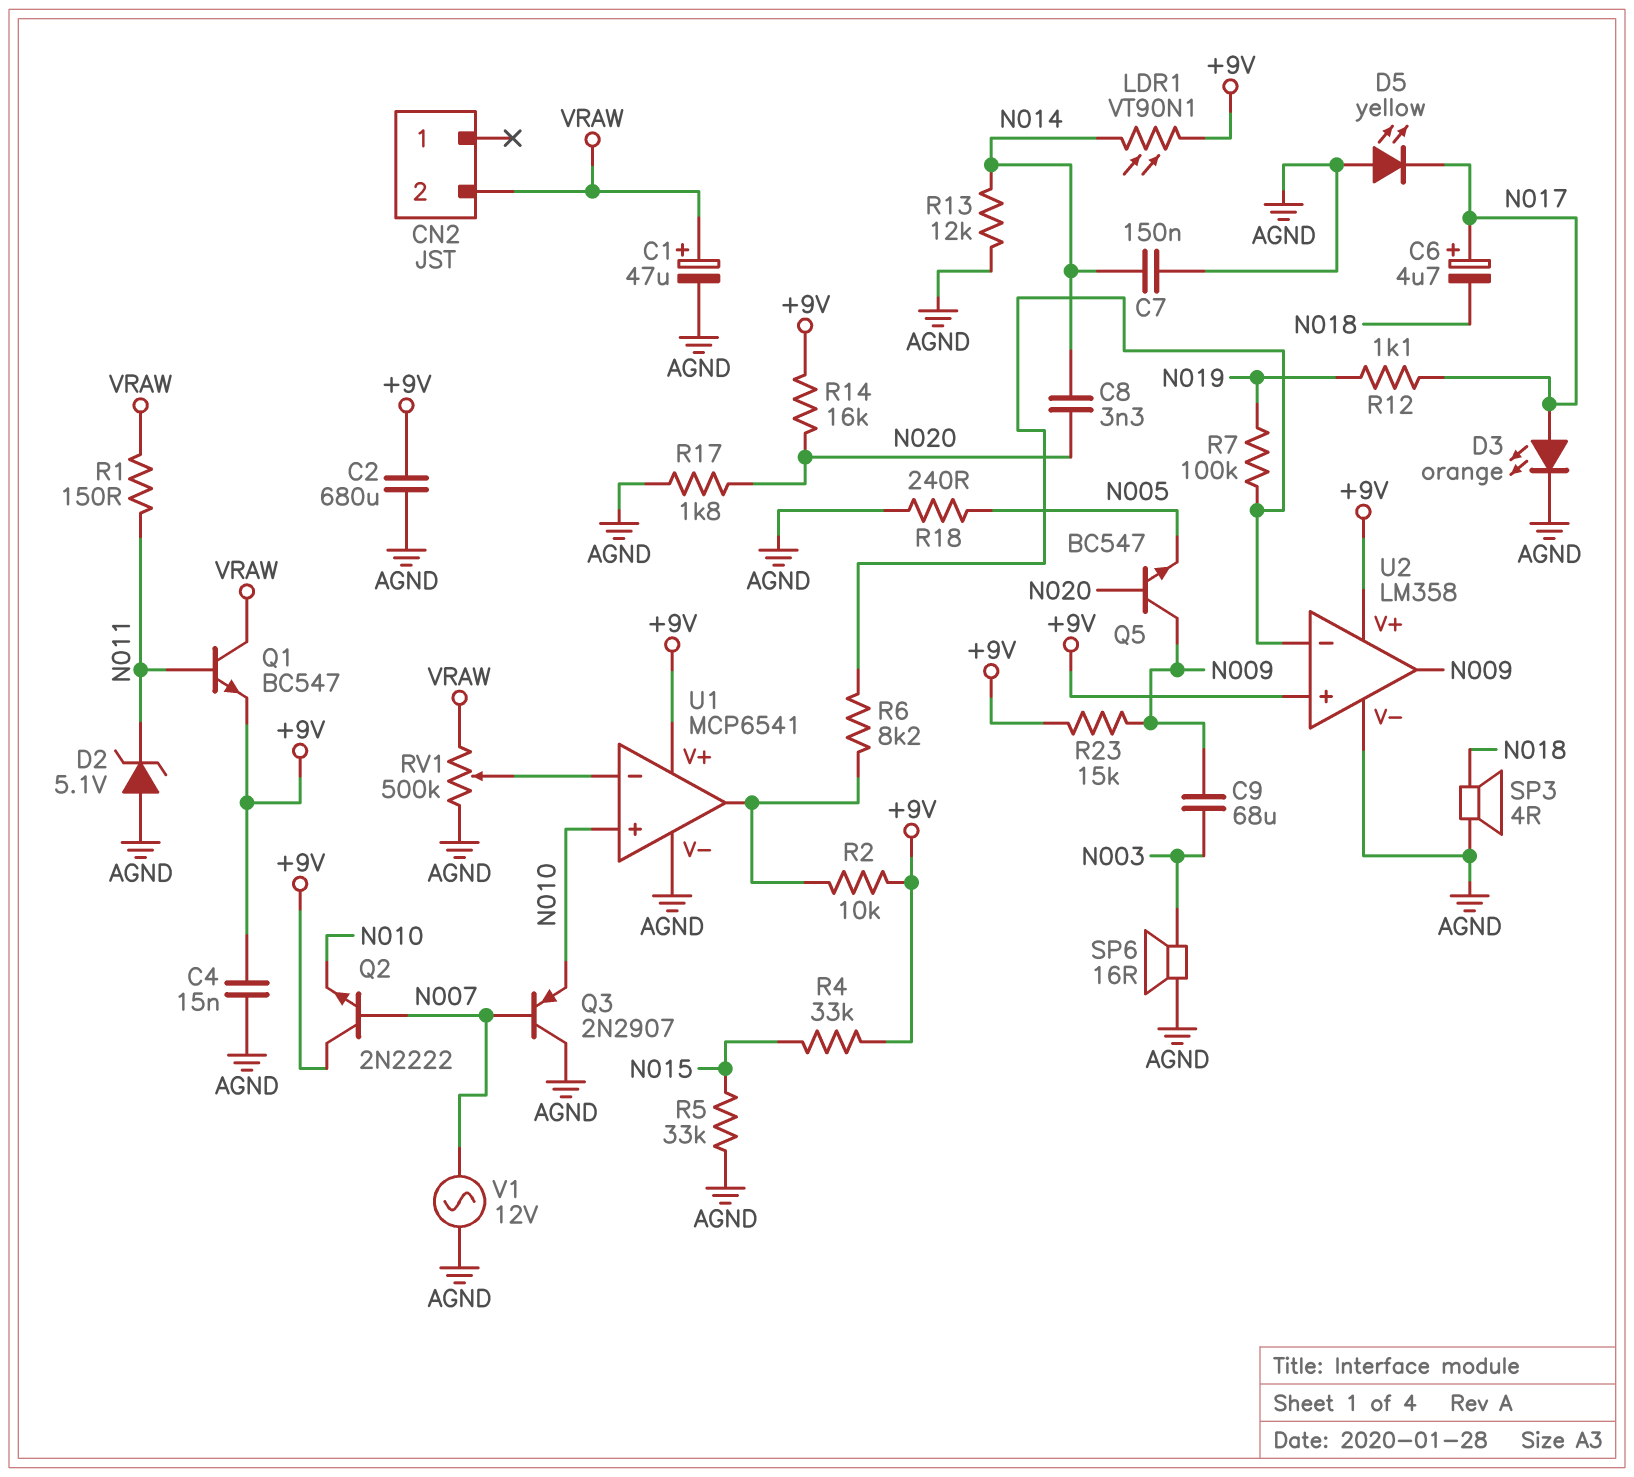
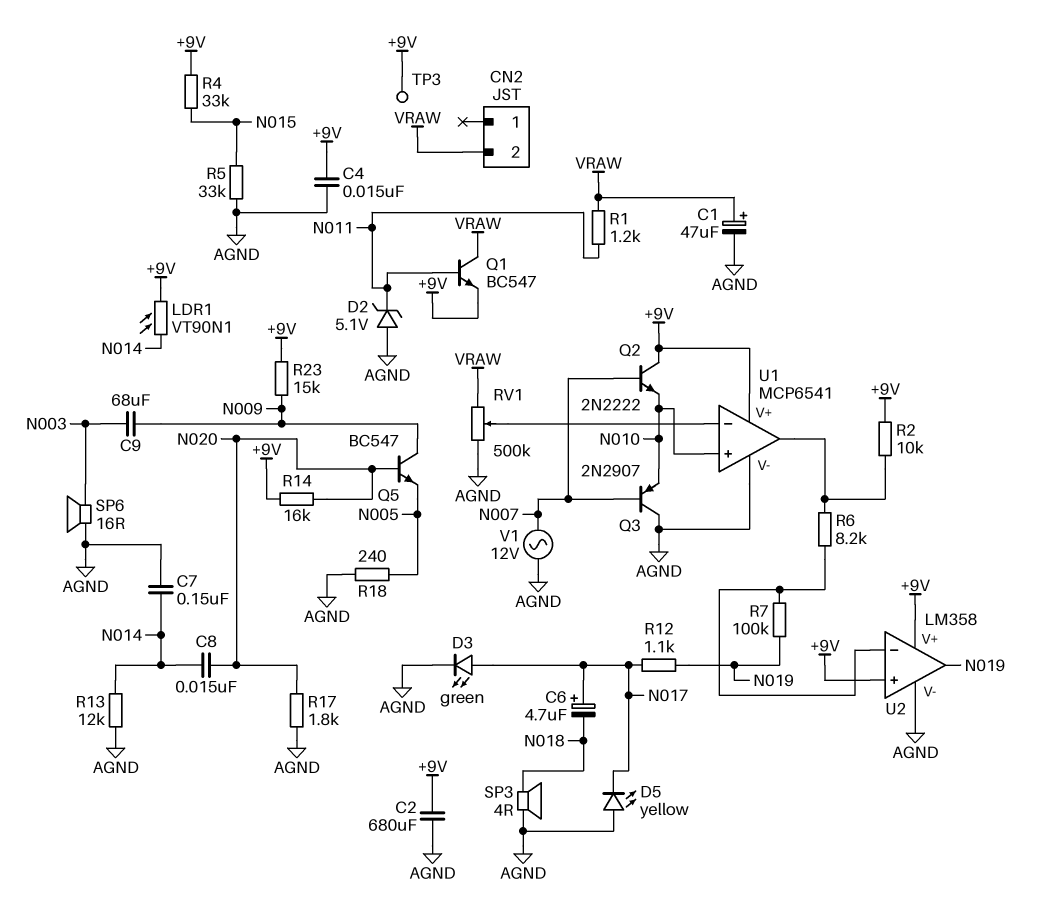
C8: 3.3nF (N014, N020) -> 15nF (N014, N020)
D3: LED orange (A N017, K AGND) -> LED green (A N017, K AGND)
R1: 150 (N011, VRAW) -> 1.2k (N011, VRAW)
TP3: none -> test point (+9V)
U2 pin out: N009 -> N019

